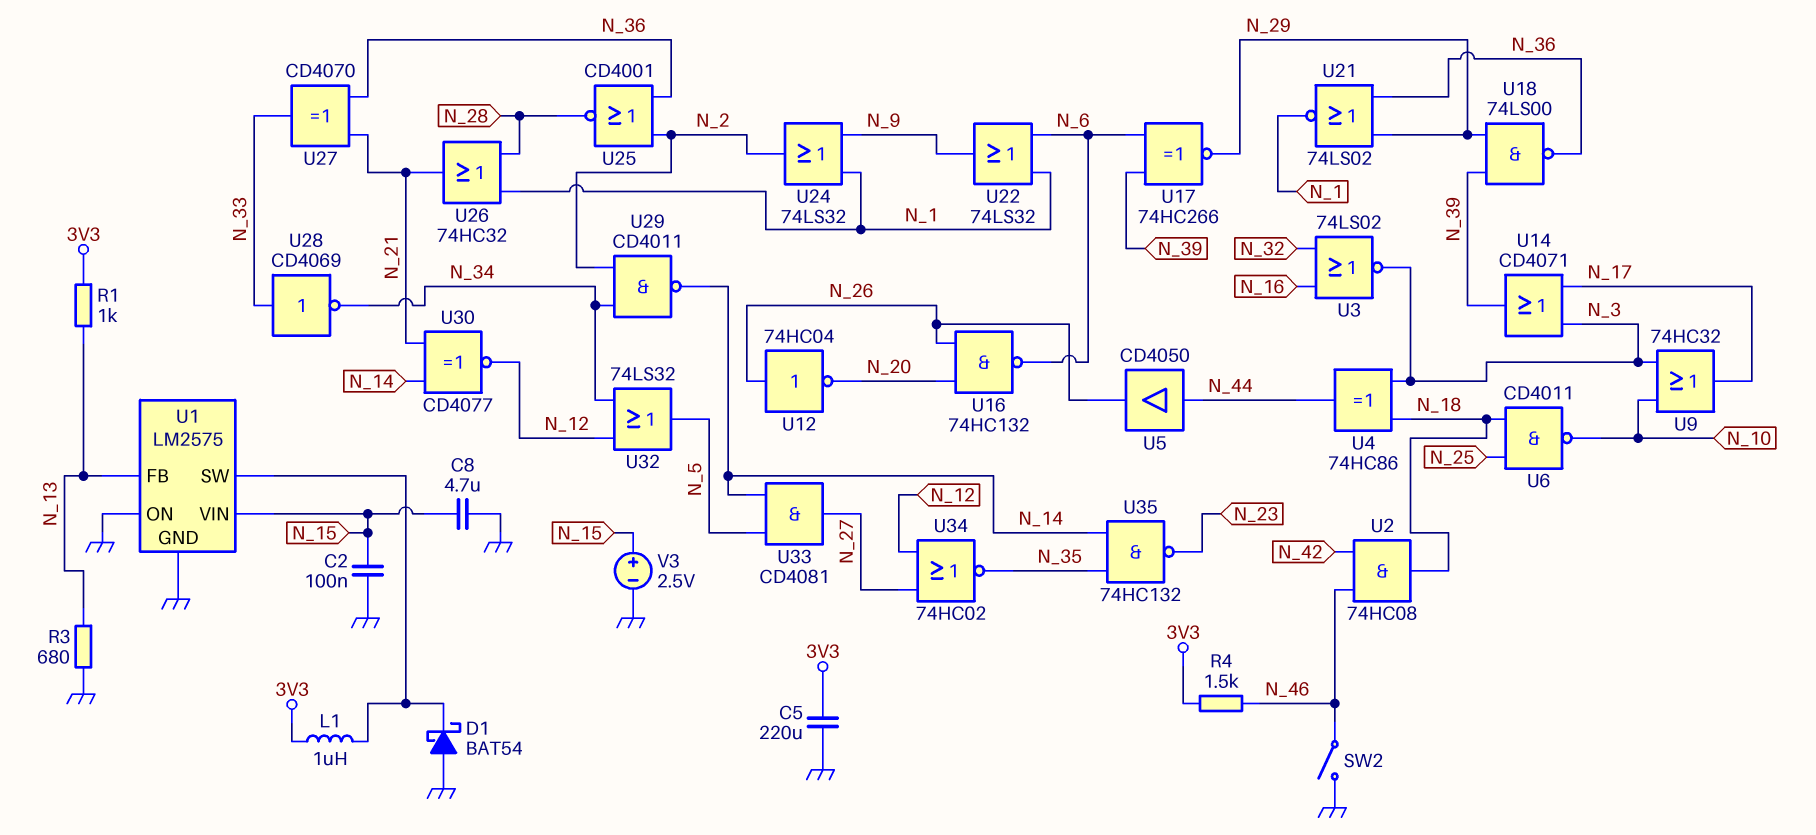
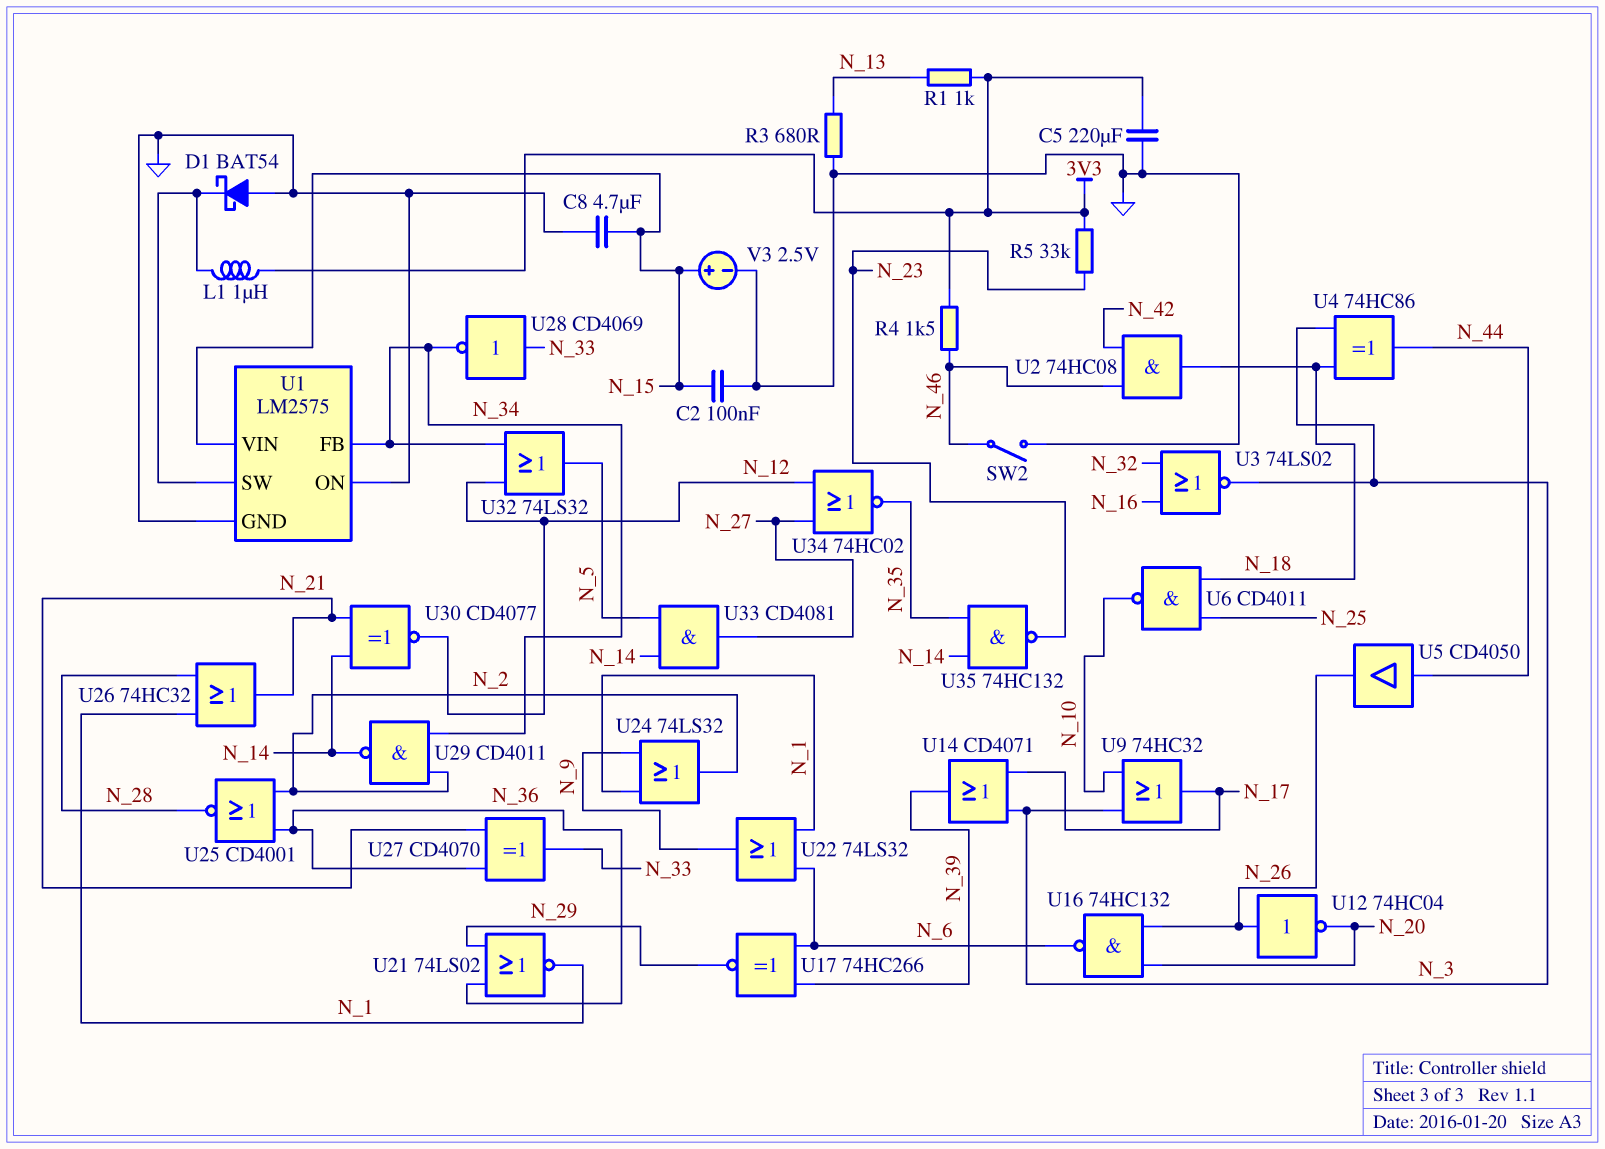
R5: none -> 33k (3V3, N_23)
U1 pin FB: N_13 -> N_34
U18: NAND 74LS00 (in N_29, in N_39, out N_36) -> none

